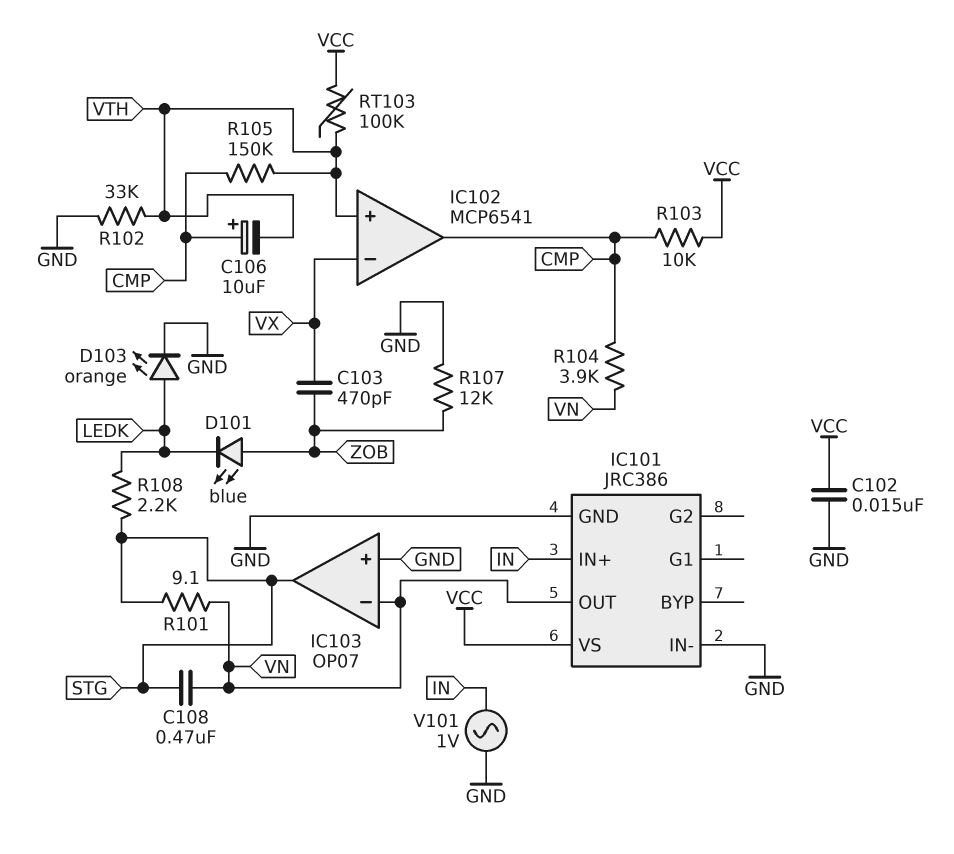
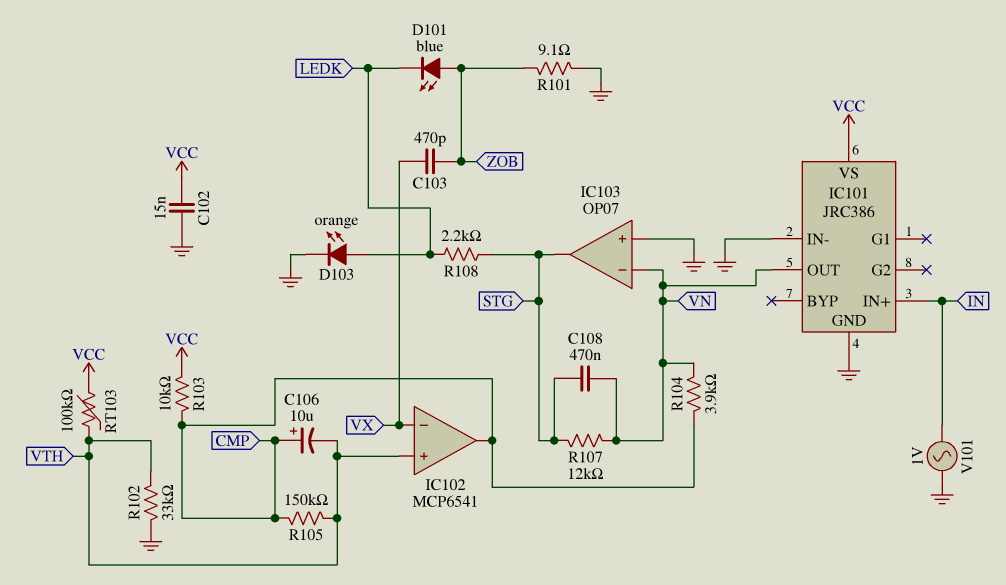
R101: 9.1 (STG, VN) -> 9.1 (GND, ZOB)
R107: 12k (GND, ZOB) -> 12k (STG, VN)

